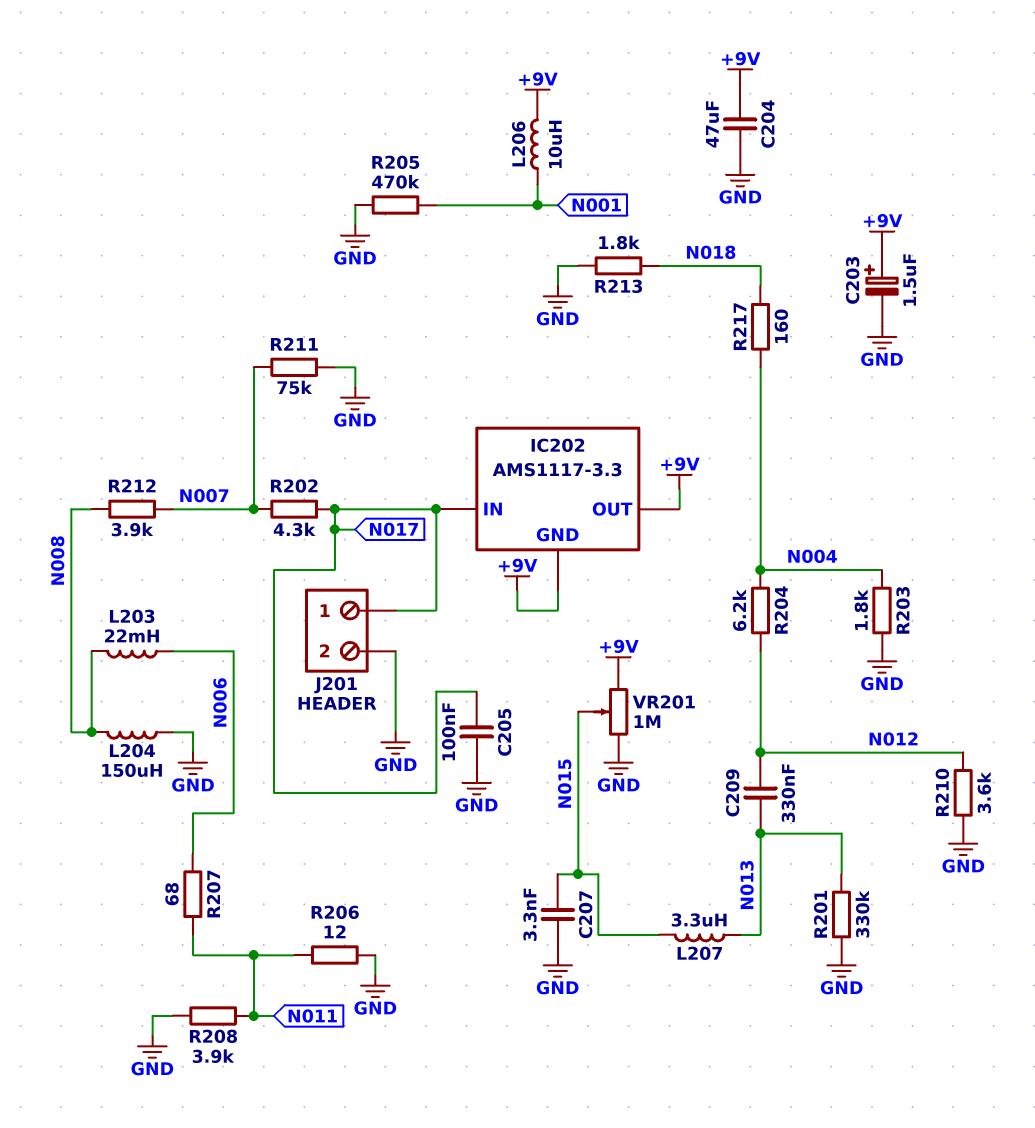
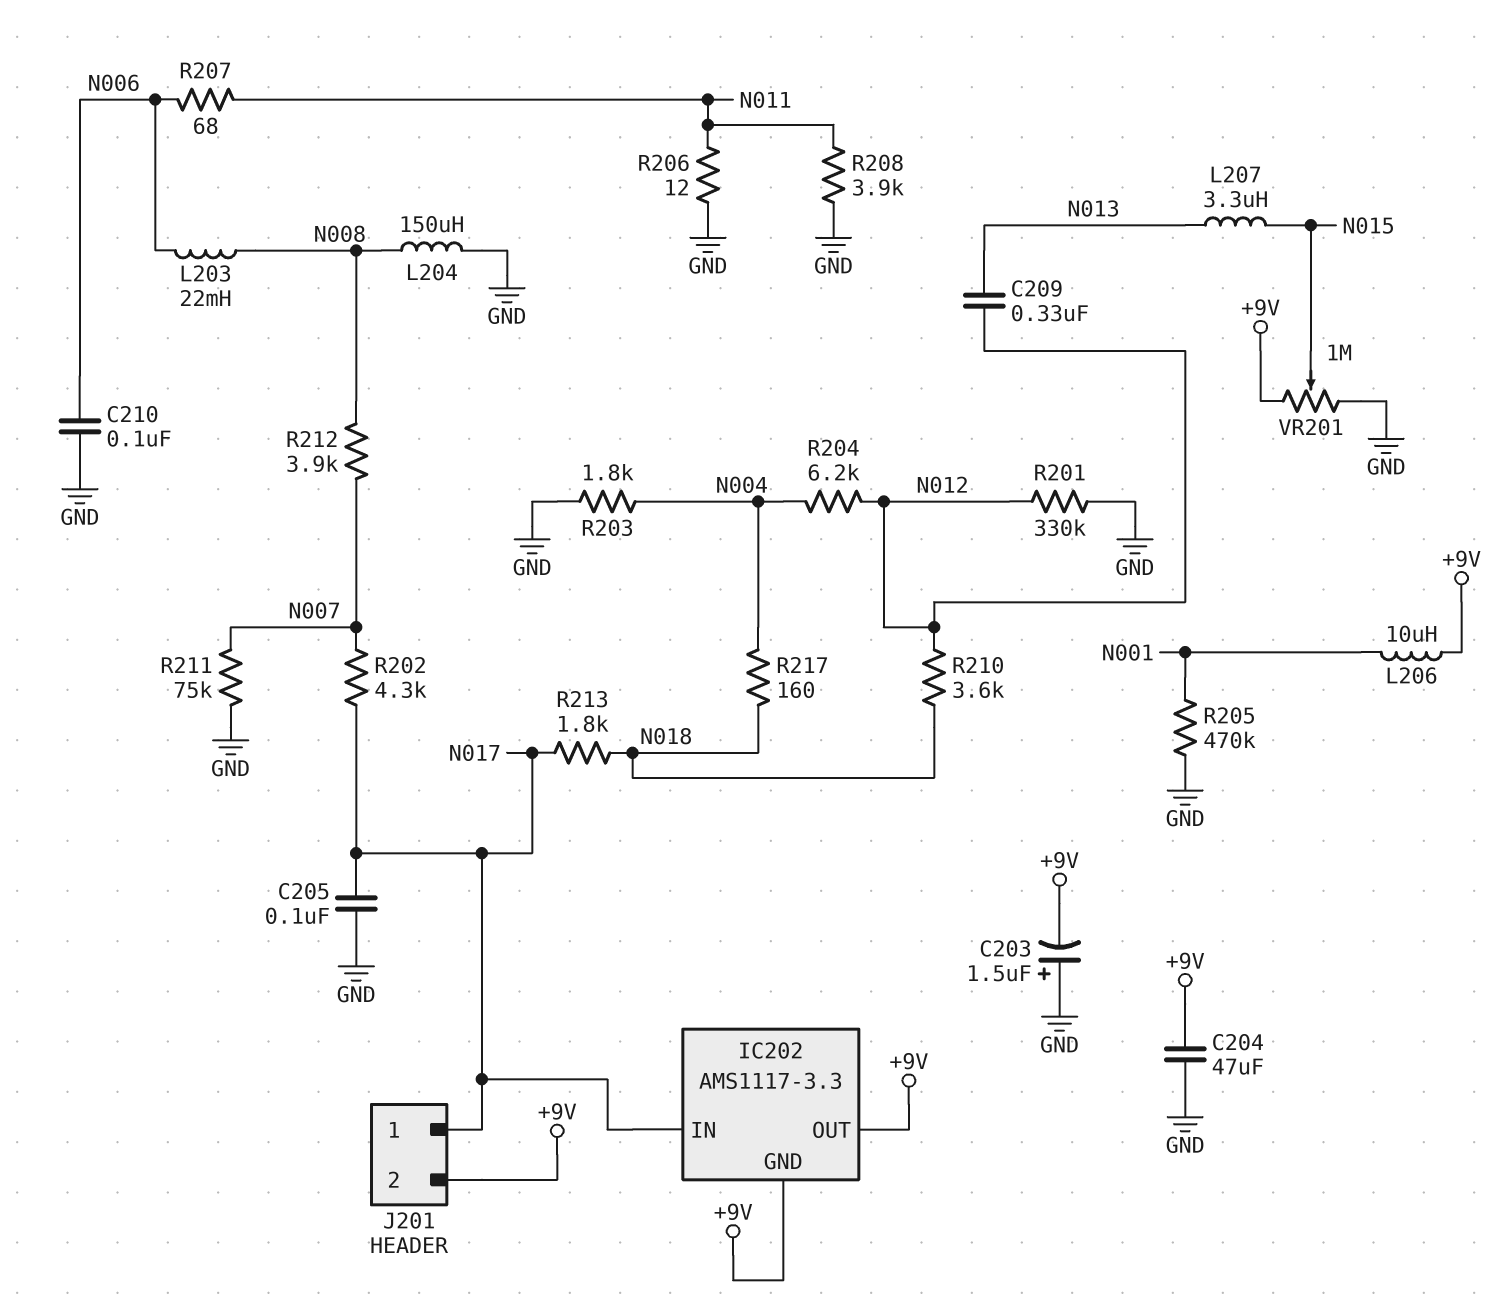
C203: 1.5uF (plus +9V, minus GND) -> 1.5uF (plus GND, minus +9V)
C207: 3.3nF (GND, N015) -> none
C210: none -> 100nF (GND, N006)
J201 pin 2: GND -> +9V
R201: 330k (GND, N013) -> 330k (GND, N012)
R210: 3.6k (GND, N012) -> 3.6k (N012, N018)
R213: 1.8k (GND, N018) -> 1.8k (N017, N018)

